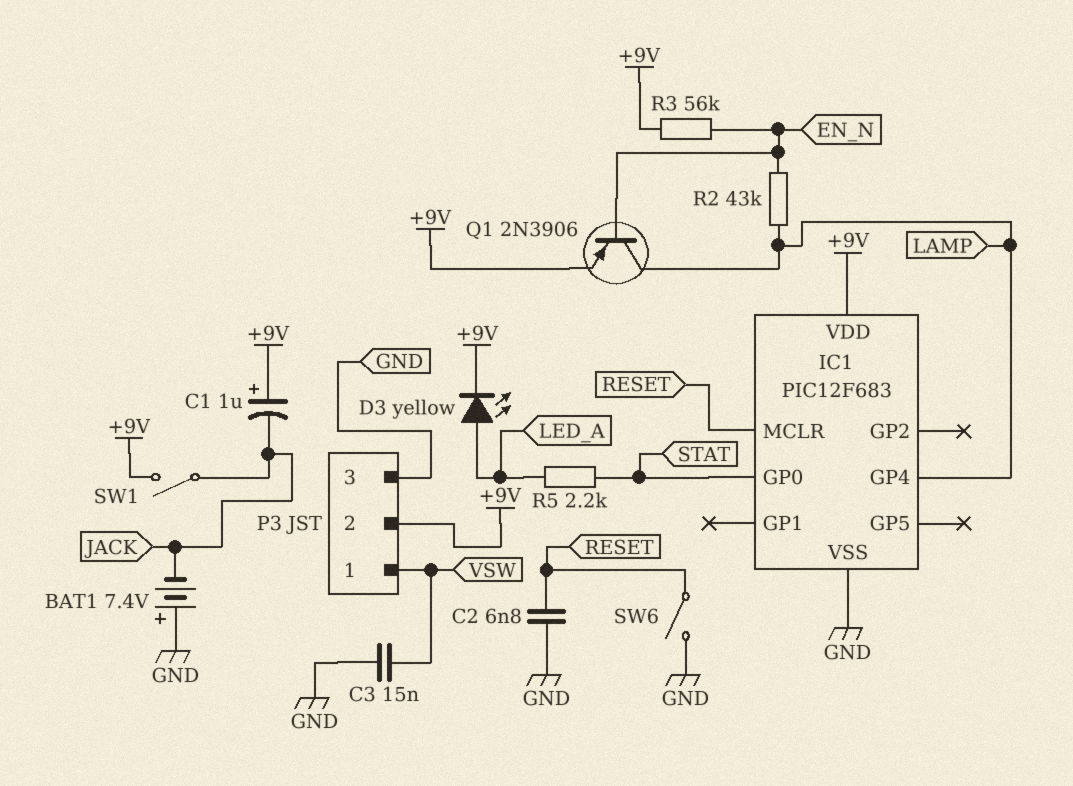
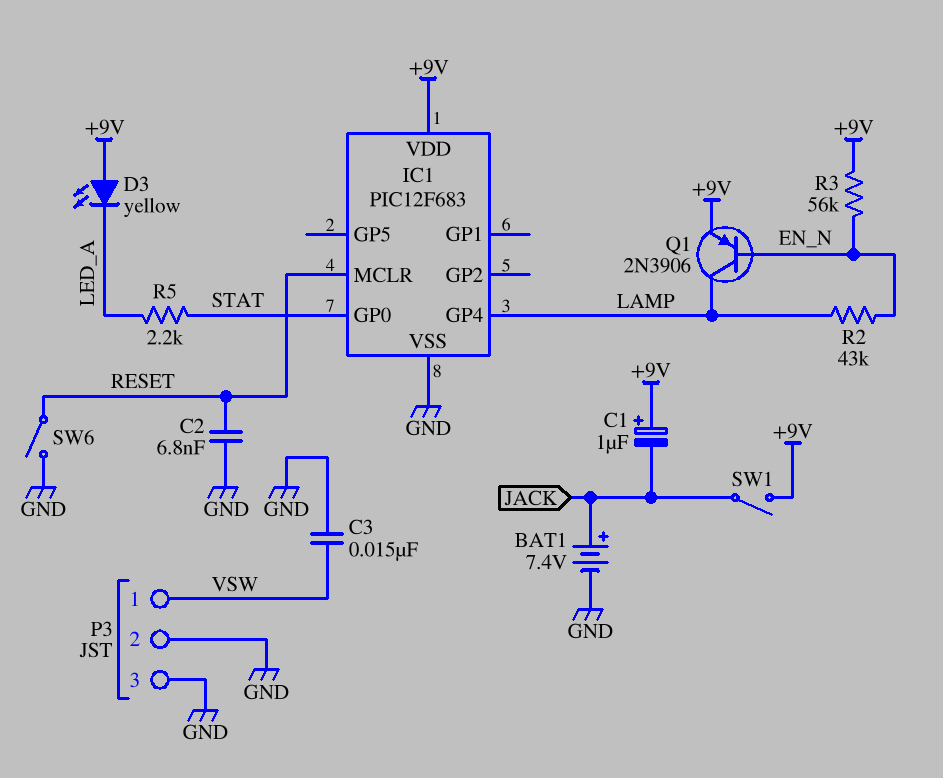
BAT1: 7.4V (plus GND, minus JACK) -> 7.4V (plus JACK, minus GND)
D3: LED yellow (A LED_A, K +9V) -> LED yellow (A +9V, K LED_A)
P3 pin 2: +9V -> GND

